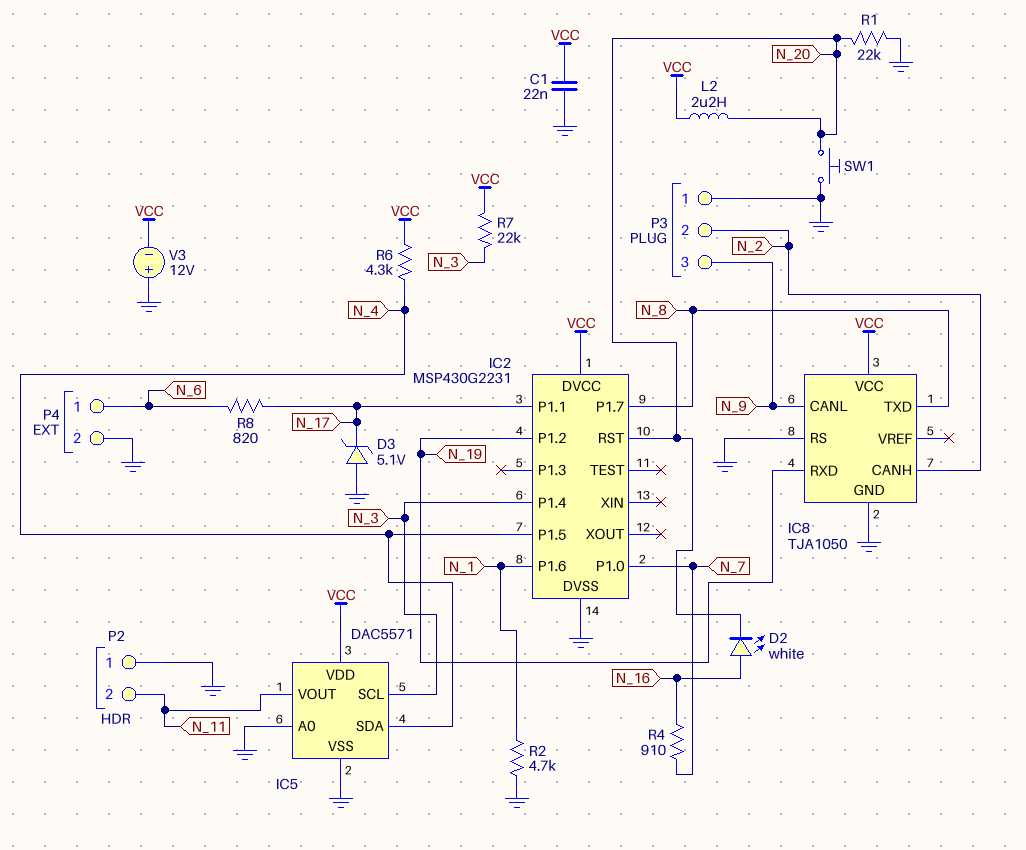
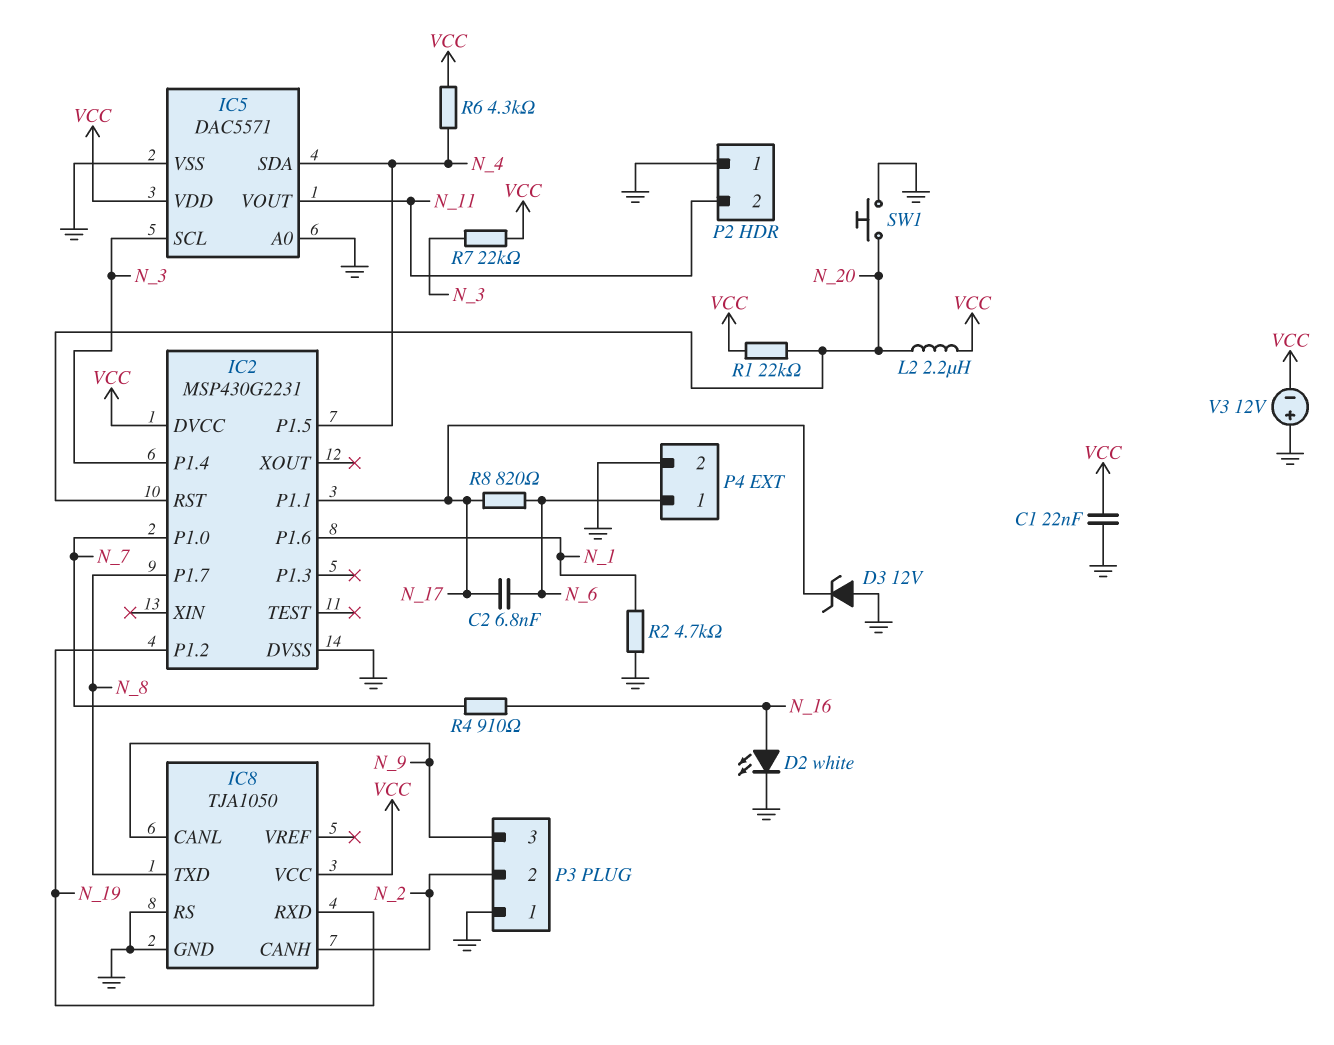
C2: none -> 6.8nF (N_6, N_17)
D2: LED white (A N_16, K N_20) -> LED white (A N_16, K GND)
D3: zener 5.1V (A GND, K N_17) -> zener 12V (A GND, K N_17)
R1: 22k (GND, N_20) -> 22k (N_20, VCC)

